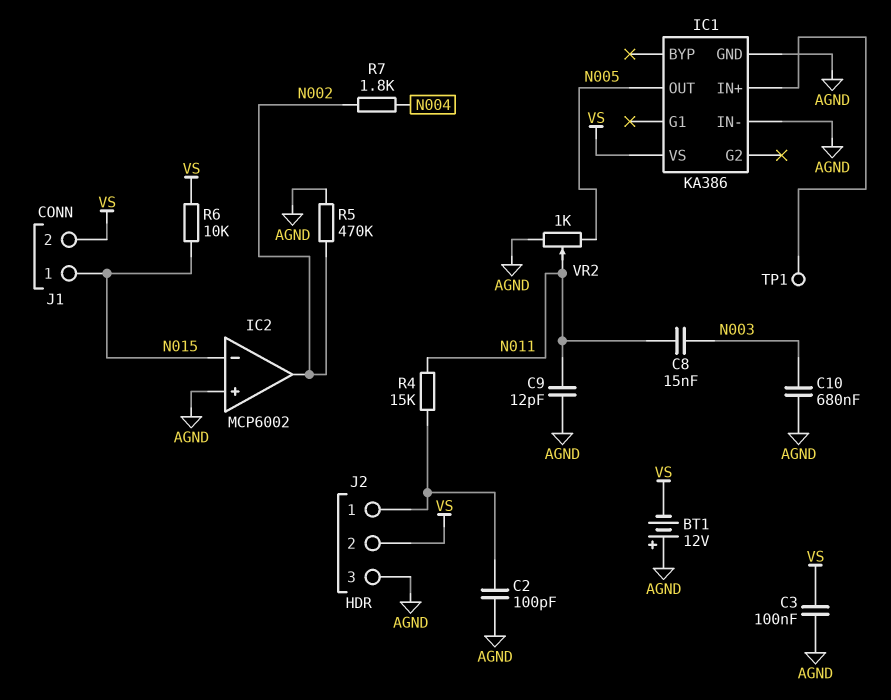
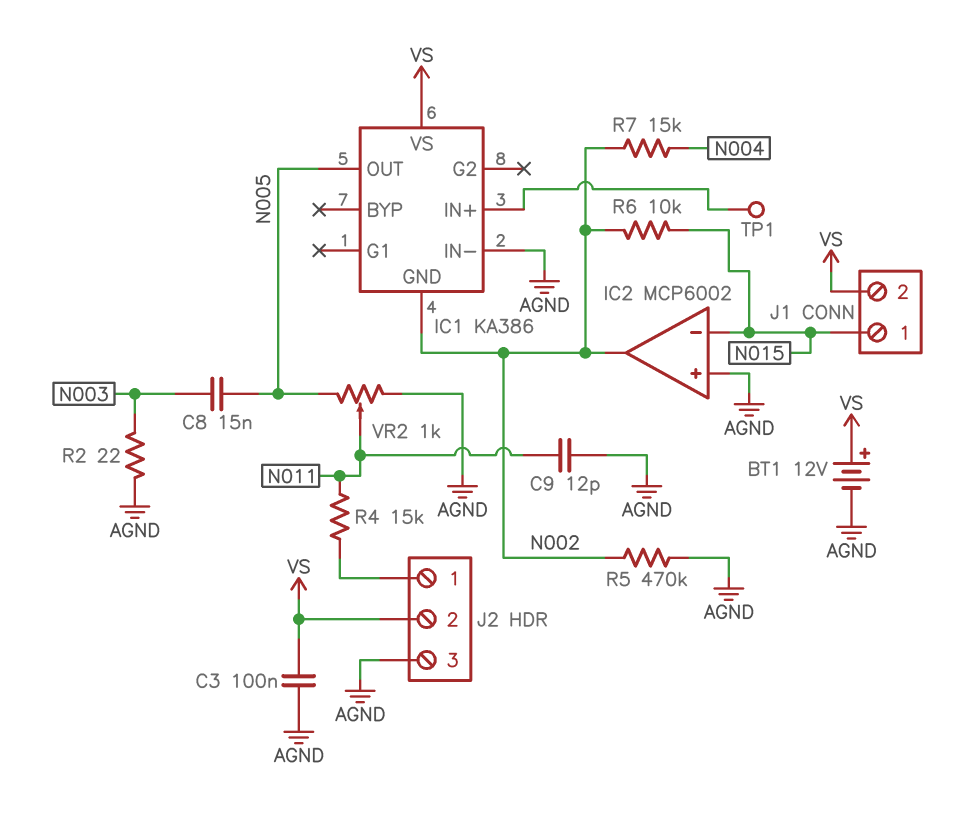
BT1: 12V (plus AGND, minus VS) -> 12V (plus VS, minus AGND)
C2: 100pF (AGND, J2/1) -> none
C8: 15nF (N003, N011) -> 15nF (N003, N005)
C10: 680nF (AGND, N003) -> none
IC1 pin GND: AGND -> N002
R2: none -> 22 (AGND, N003)
R6: 10k (N015, VS) -> 10k (N002, N015)
R7: 1.8k (N002, N004) -> 15k (N002, N004)

